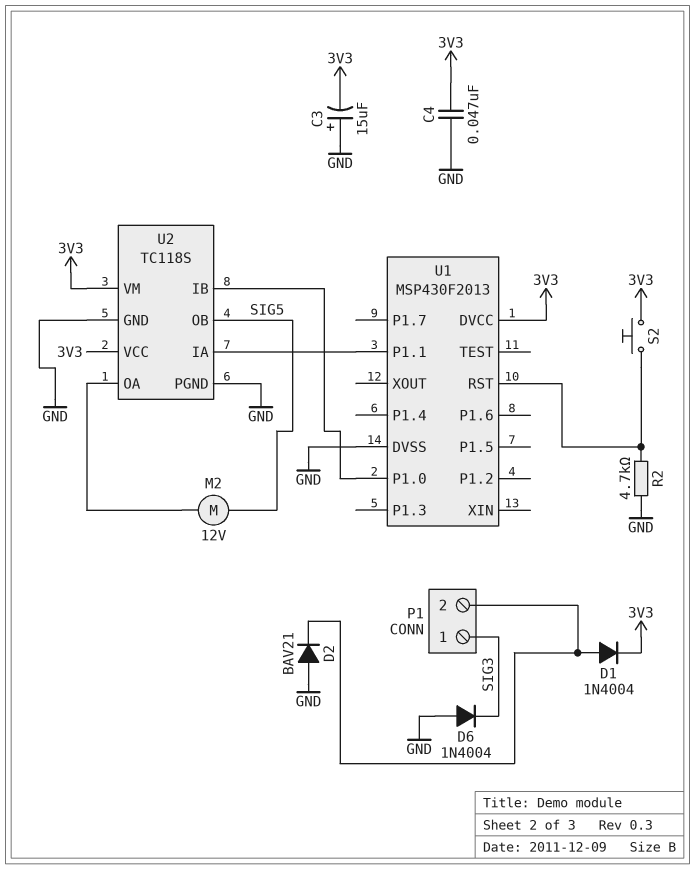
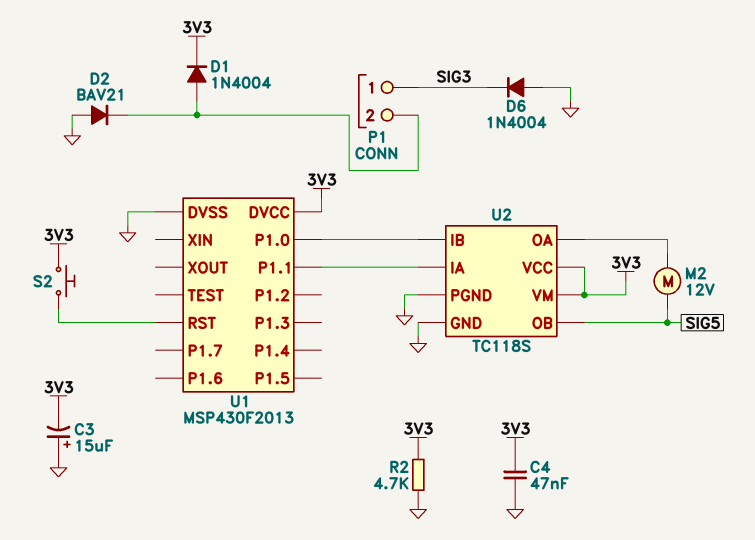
R2: 4.7k (GND, U1/RST) -> 4.7k (3V3, GND)

